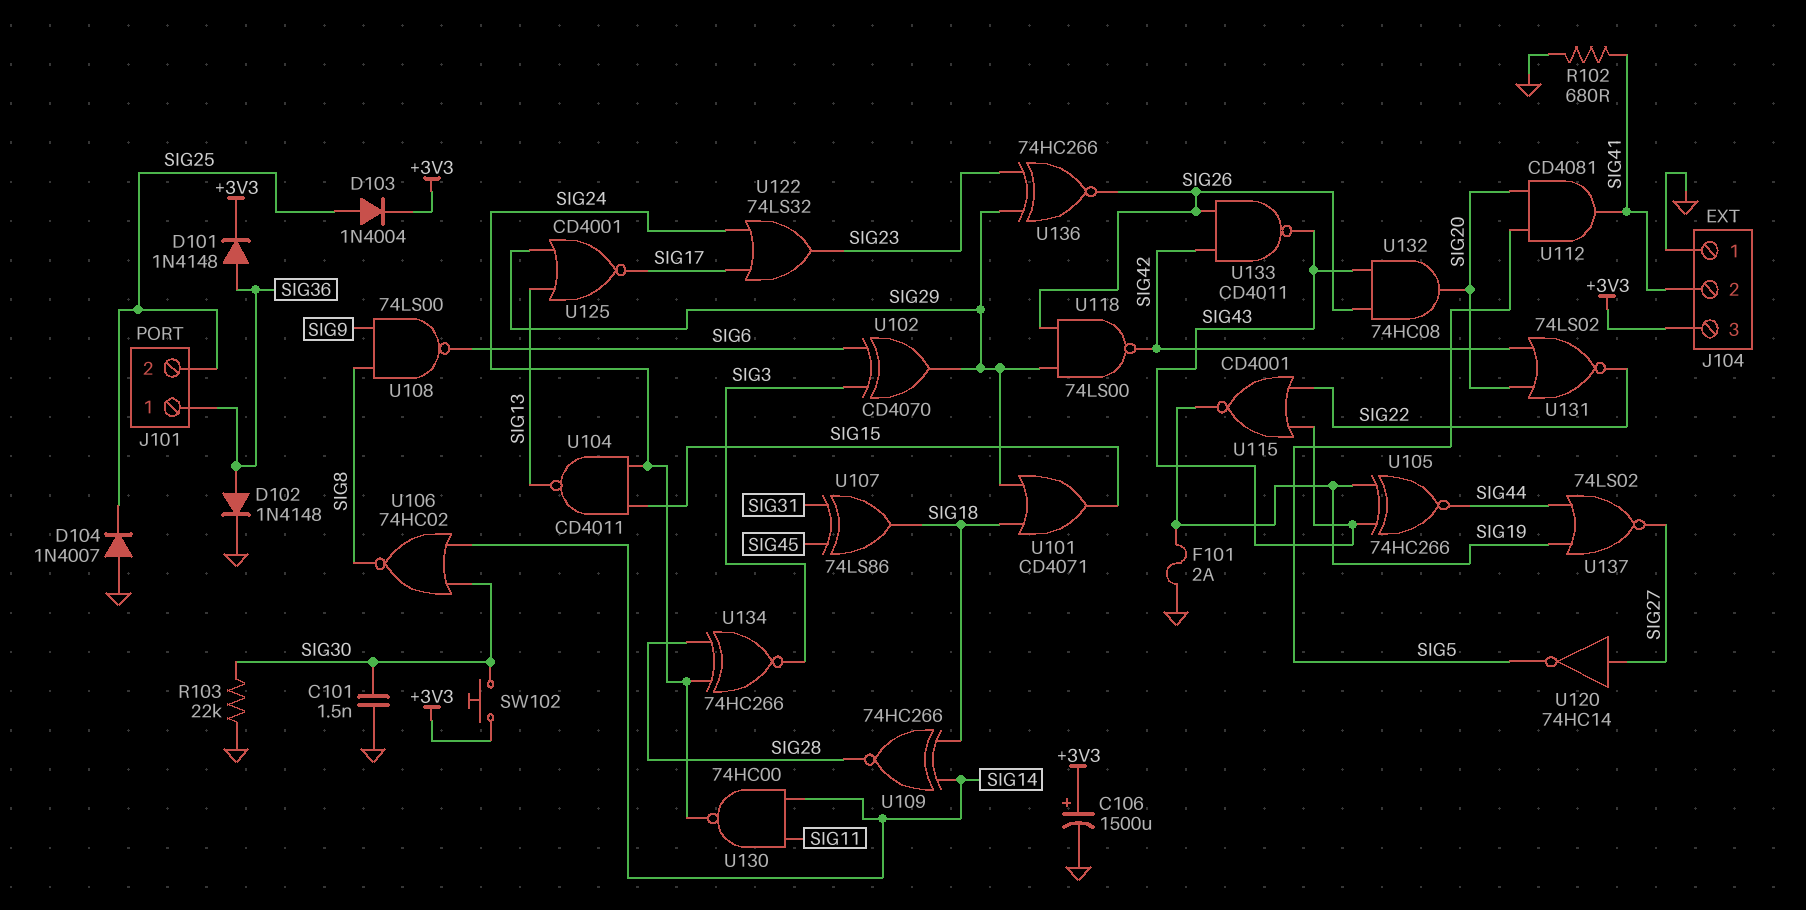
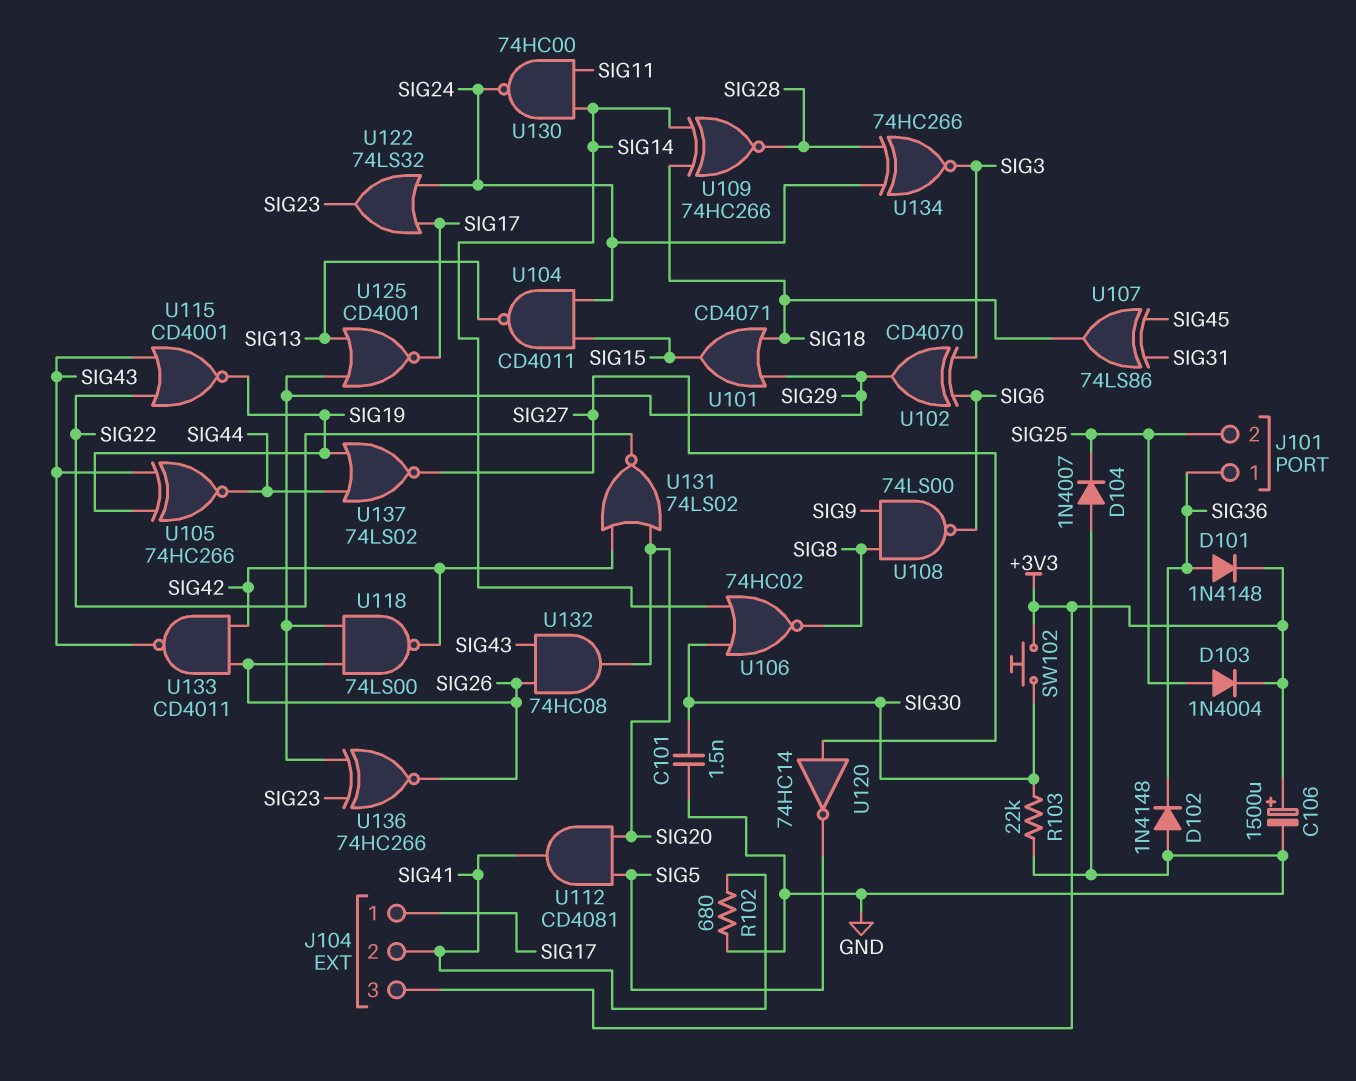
D102: diode 1N4148 (A SIG36, K GND) -> diode 1N4148 (A GND, K SIG36)
F101: 2A (GND, SIG19) -> none
J104 pin 1: GND -> SIG17

